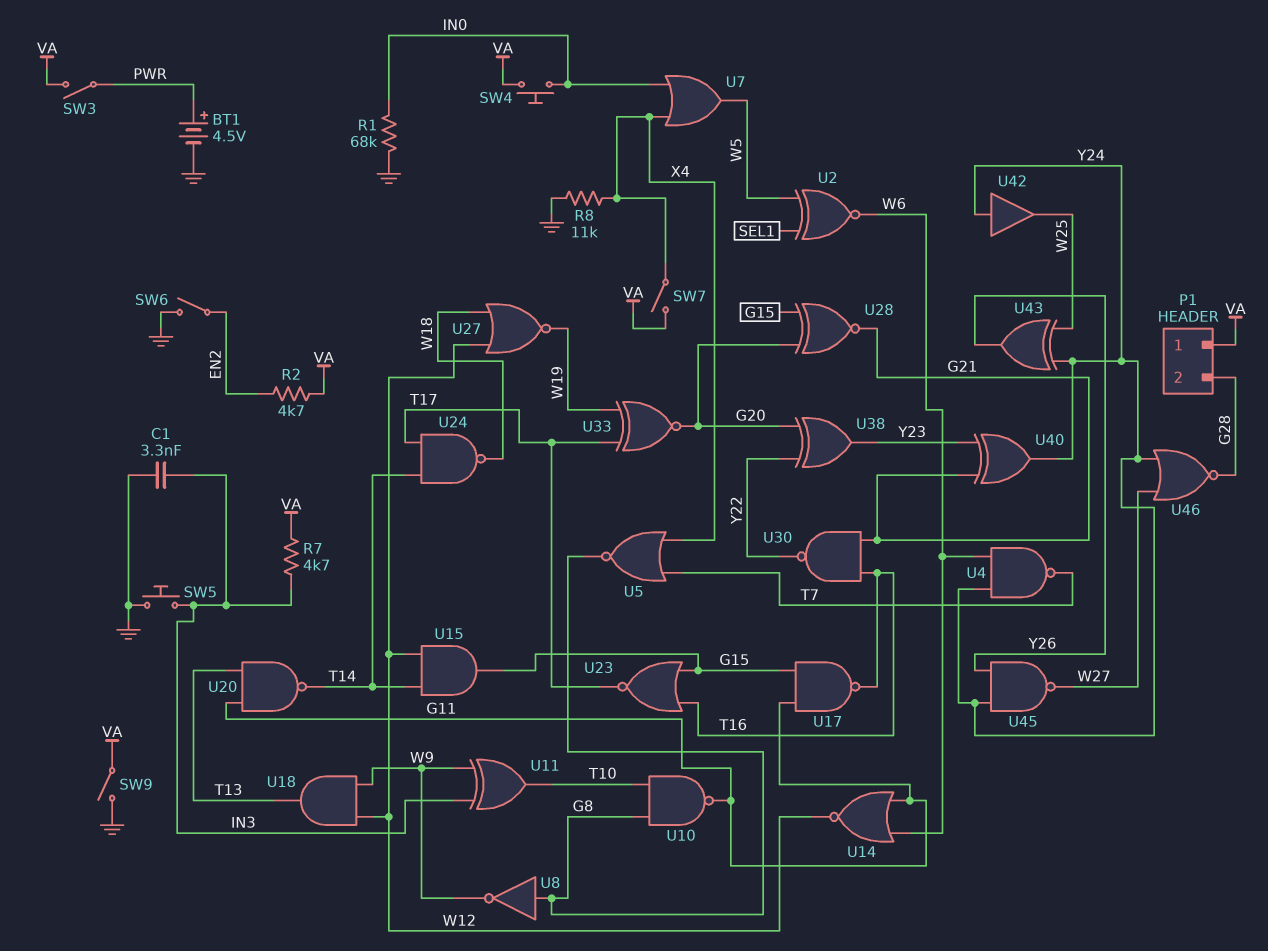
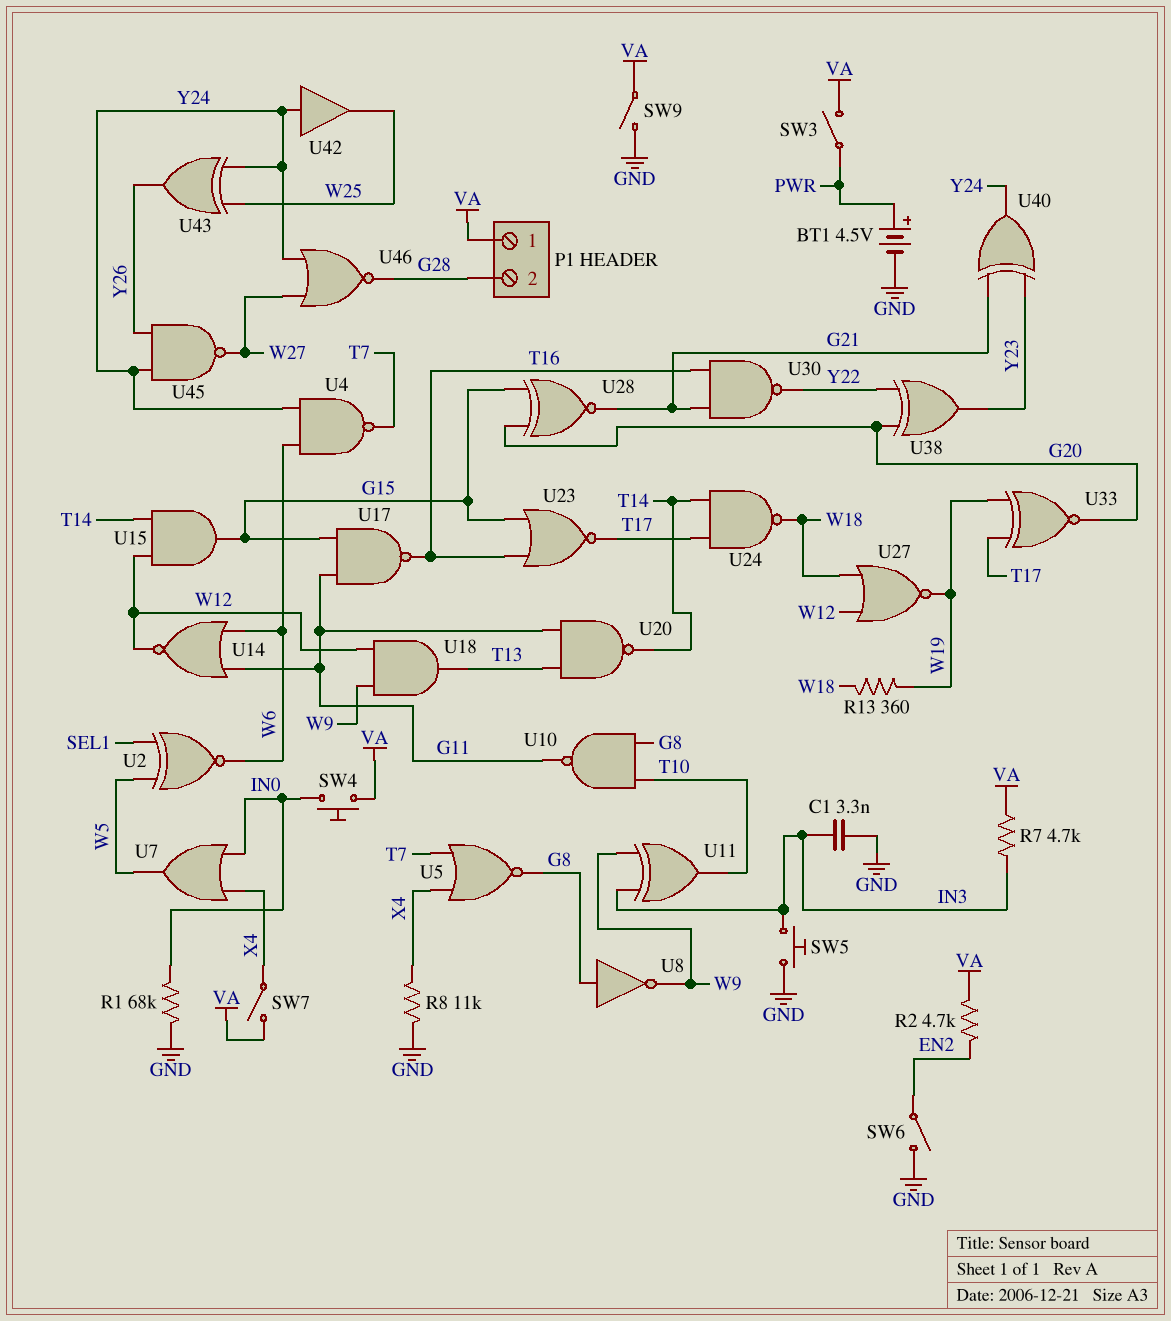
R13: none -> 360 (W18, W19)

